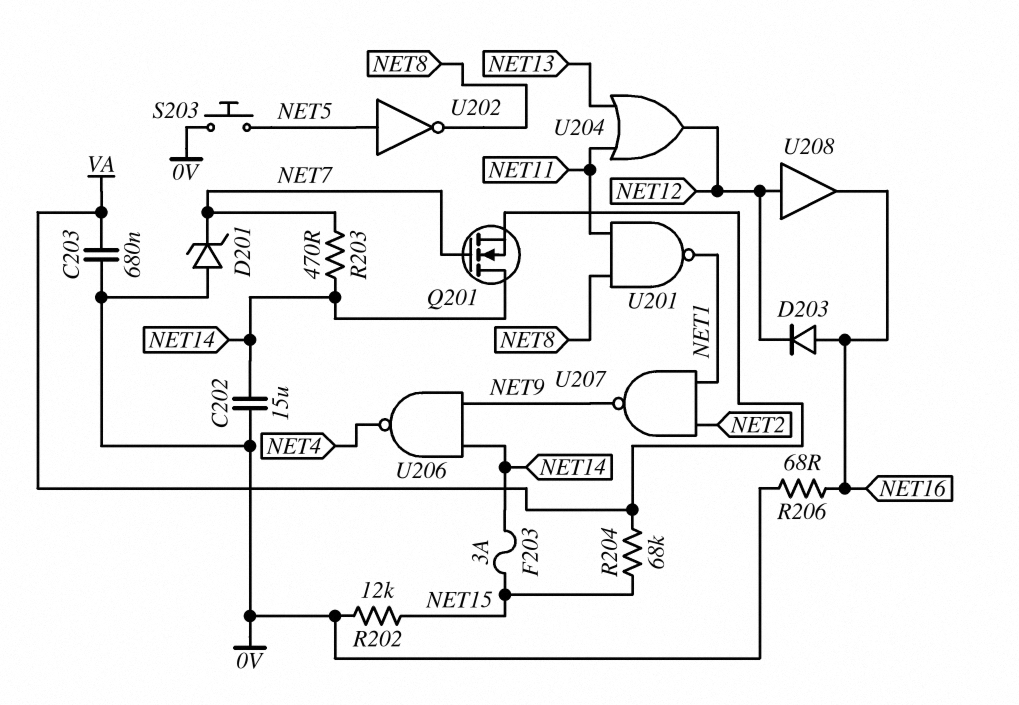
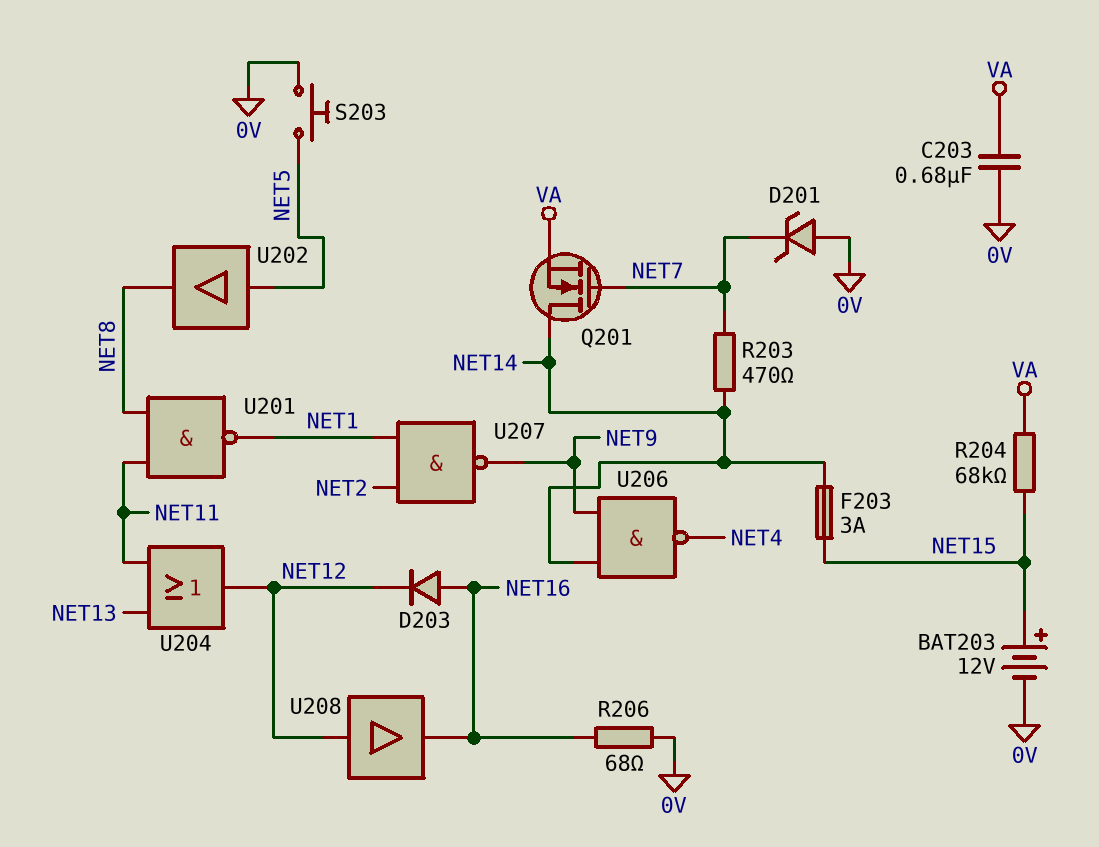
BAT203: none -> 12V (plus NET15, minus 0V)
C202: 15uF (0V, NET14) -> none
R202: 12k (0V, NET15) -> none
U202: NOT (in NET5, out NET8) -> buffer (in NET5, out NET8)

